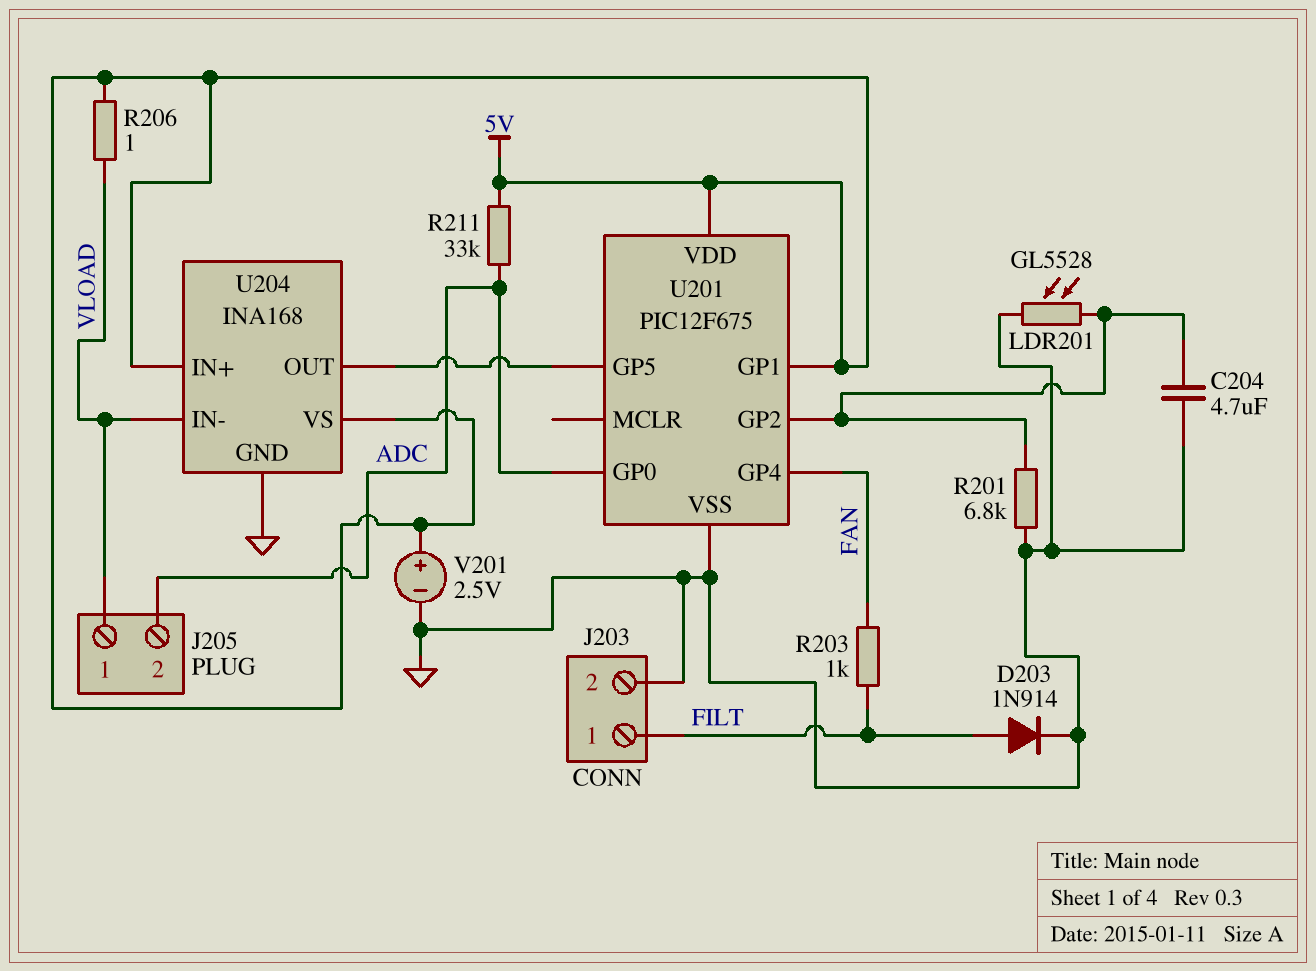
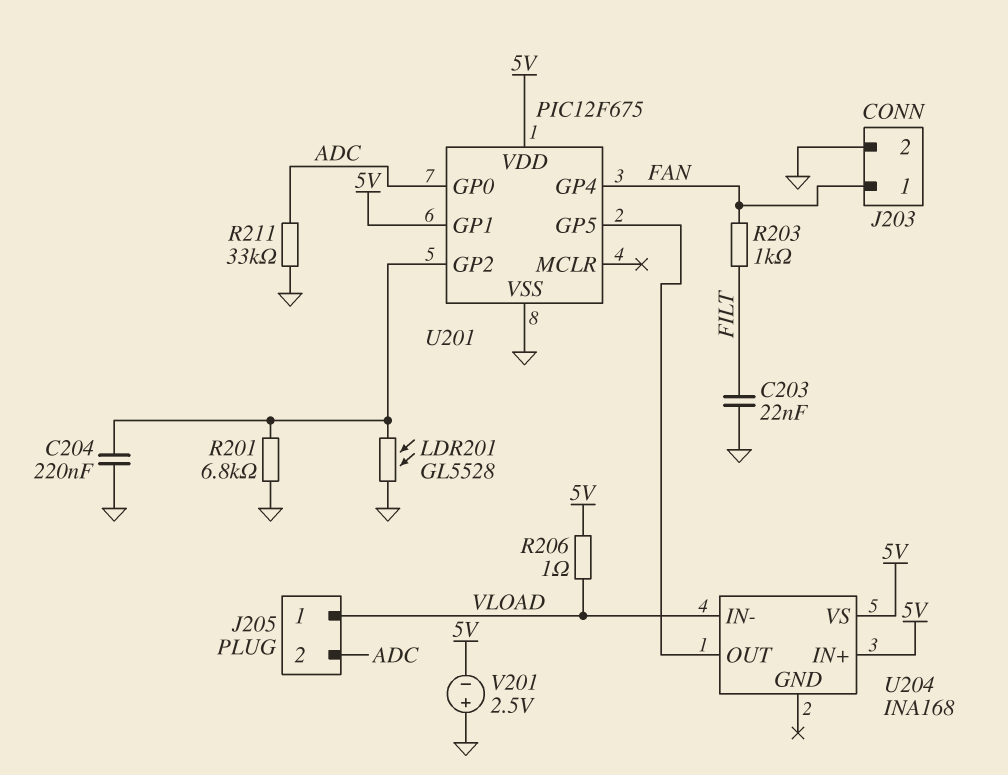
C203: none -> 22nF (FILT, GND)
C204: 4.7uF (GND, U201/GP2) -> 220nF (GND, U201/GP2)
D203: diode 1N914 (A FILT, K GND) -> none
J203 pin 1: FILT -> FAN
R211: 33k (5V, ADC) -> 33k (ADC, GND)
U204 pin GND: GND -> none
V201: 2.5V (plus 5V, minus GND) -> 2.5V (plus GND, minus 5V)

